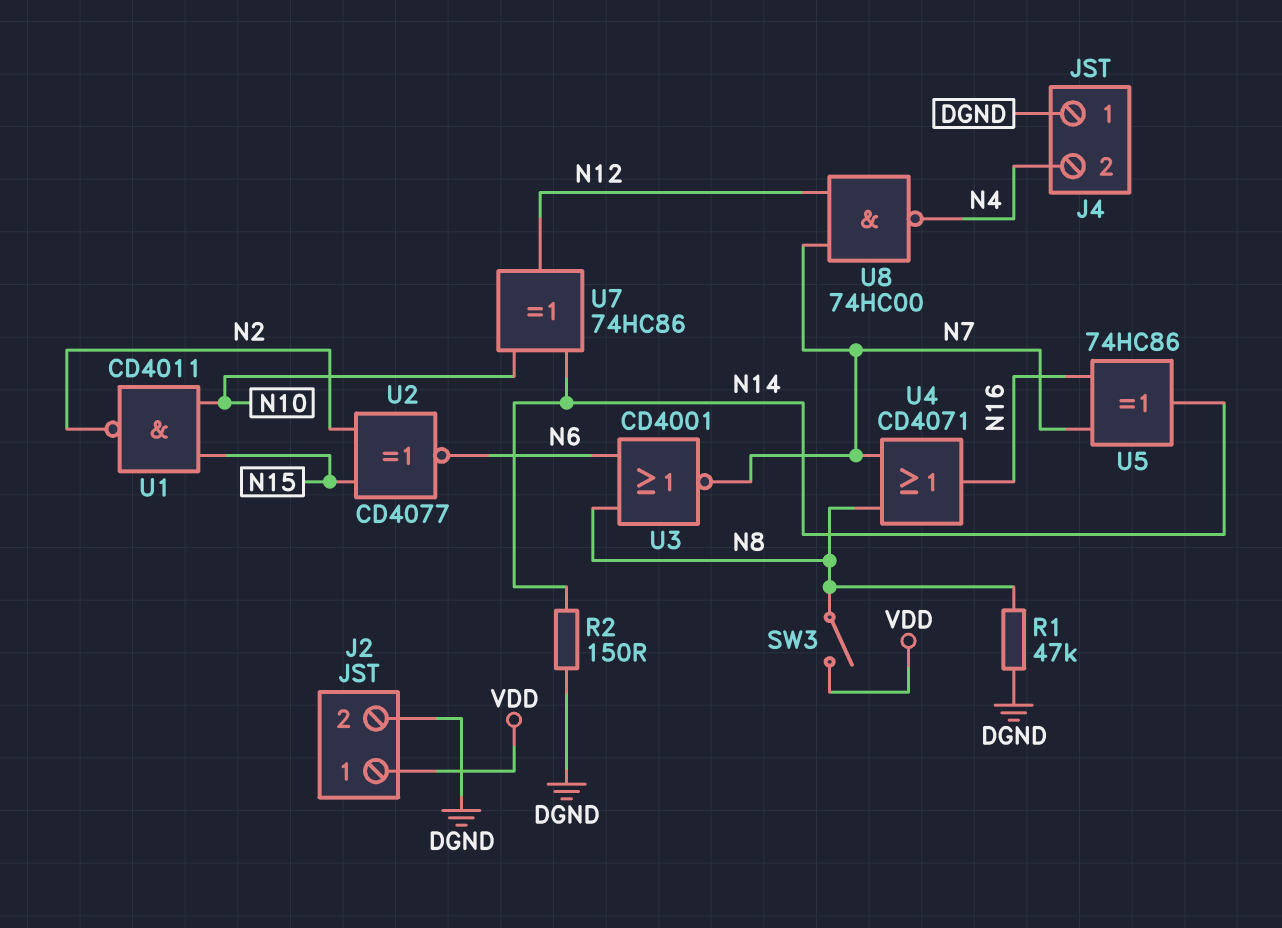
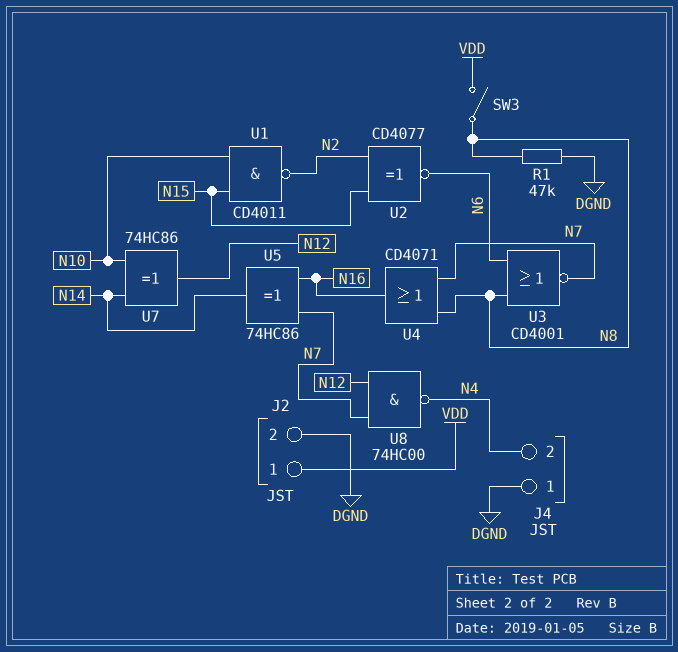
R2: 150 (DGND, N14) -> none

